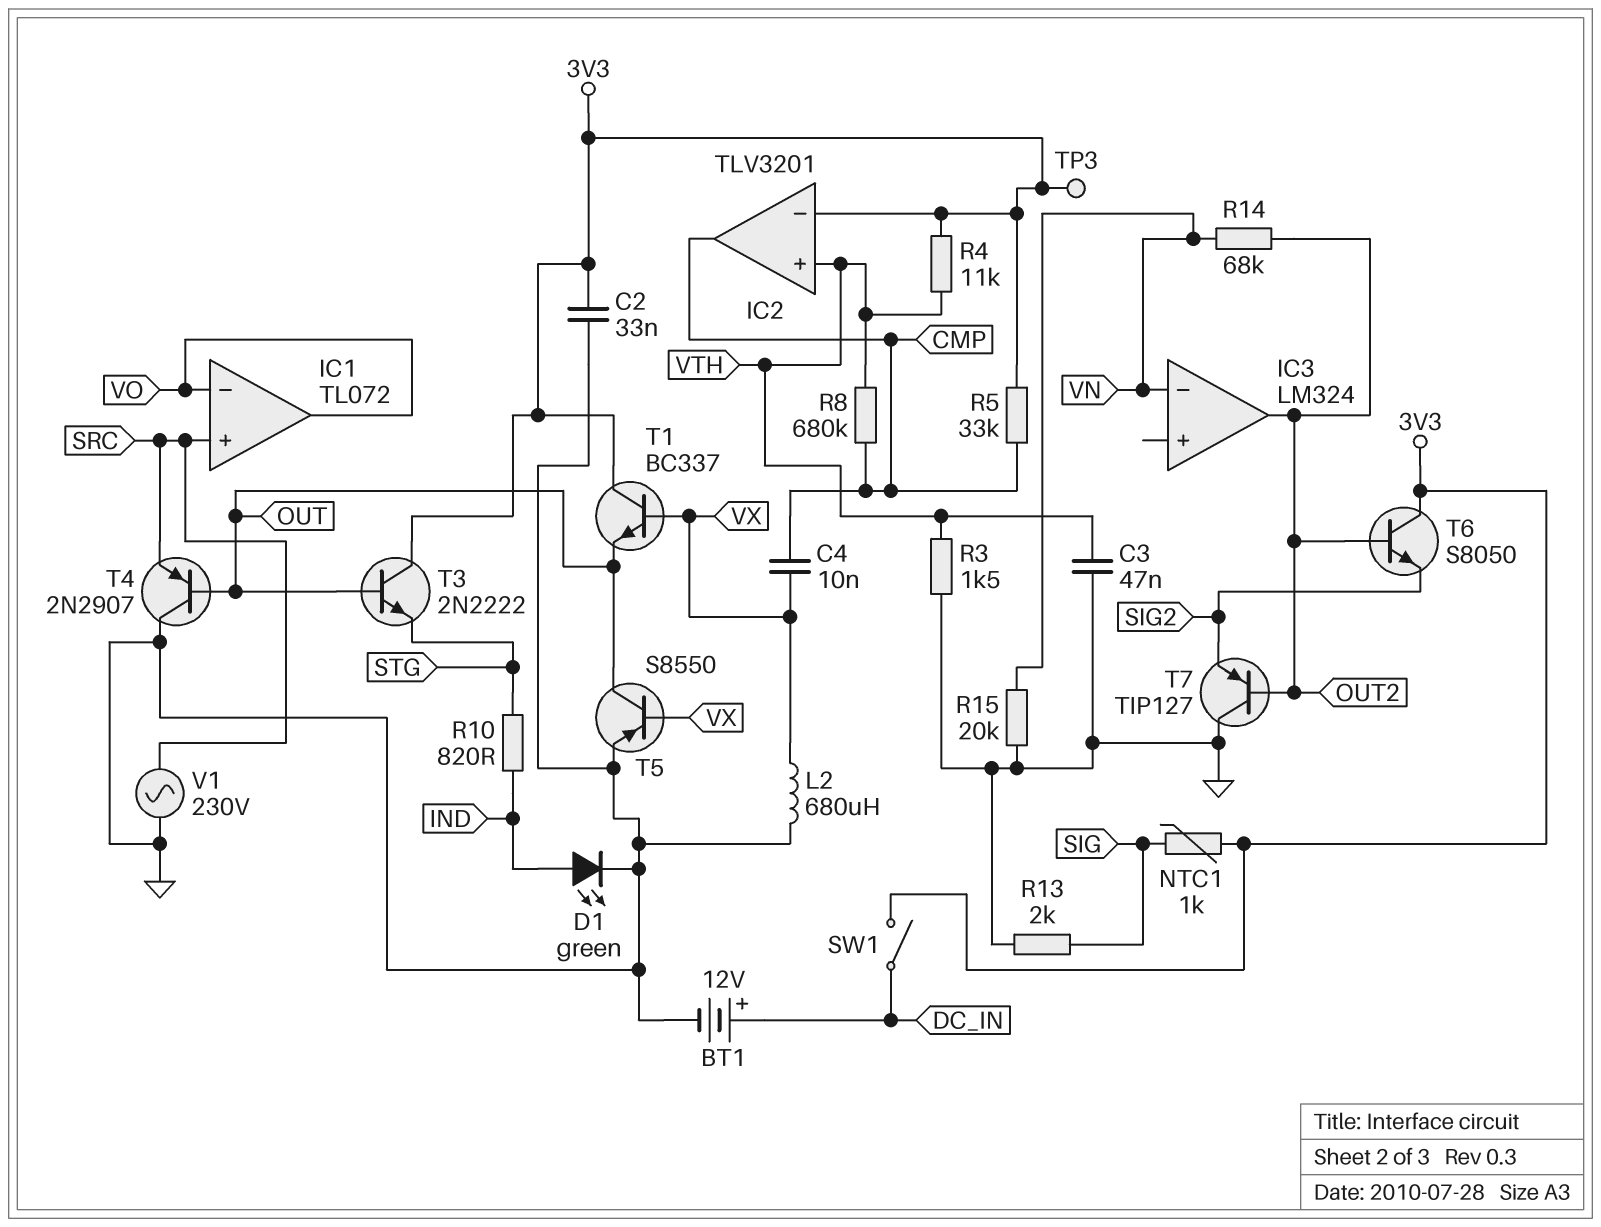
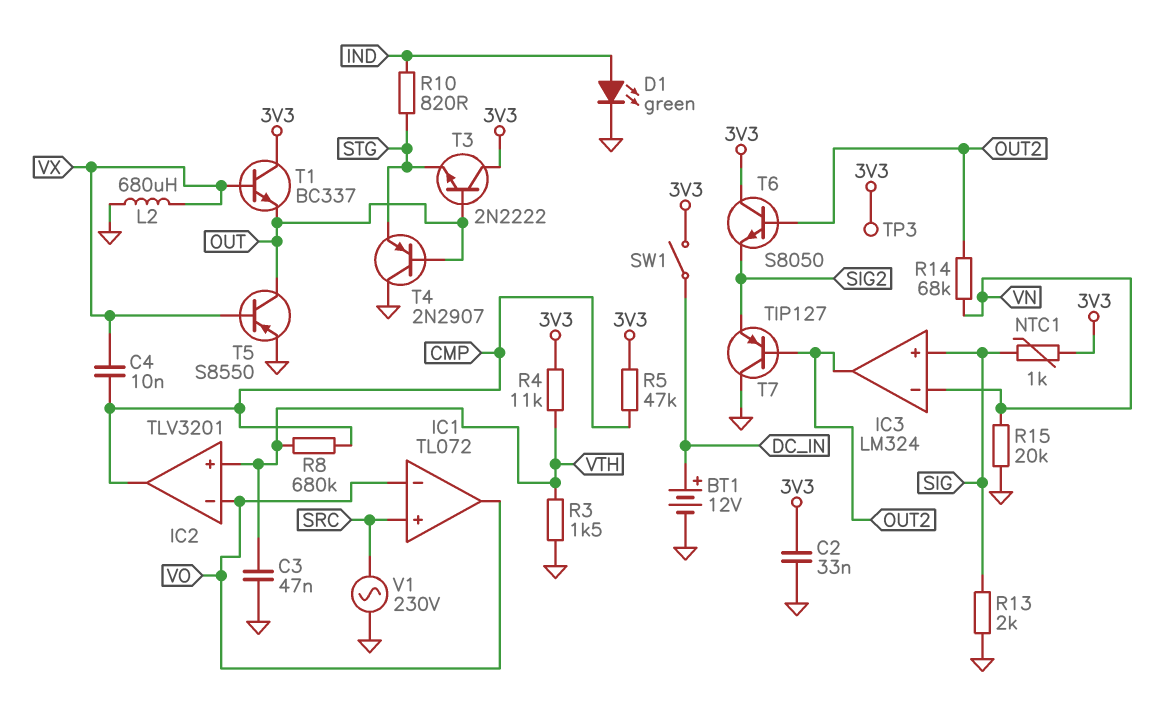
IC2 pin in-: 3V3 -> VO
IC3 pin in+: none -> SIG
R5: 33k (3V3, CMP) -> 47k (3V3, CMP)
T4: PNP 2N2907 (B OUT, C GND, E SRC) -> PNP 2N2907 (B OUT, C GND, E STG)

